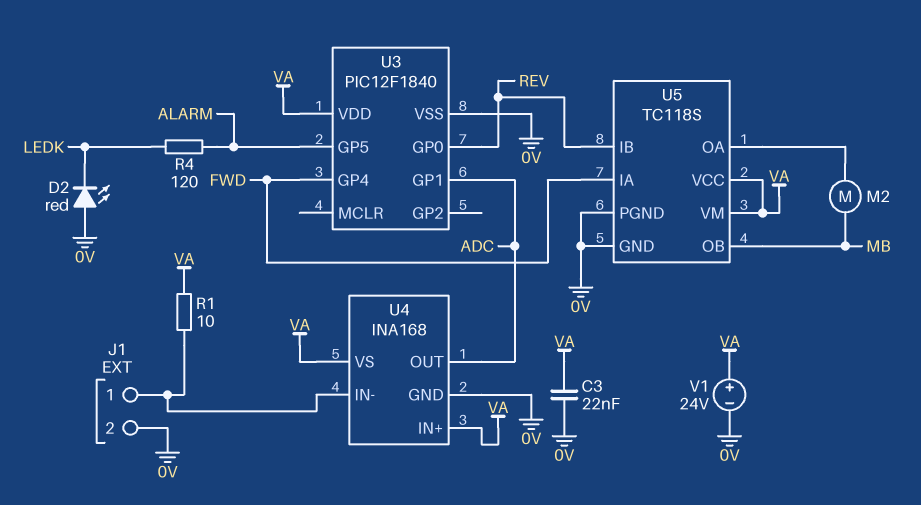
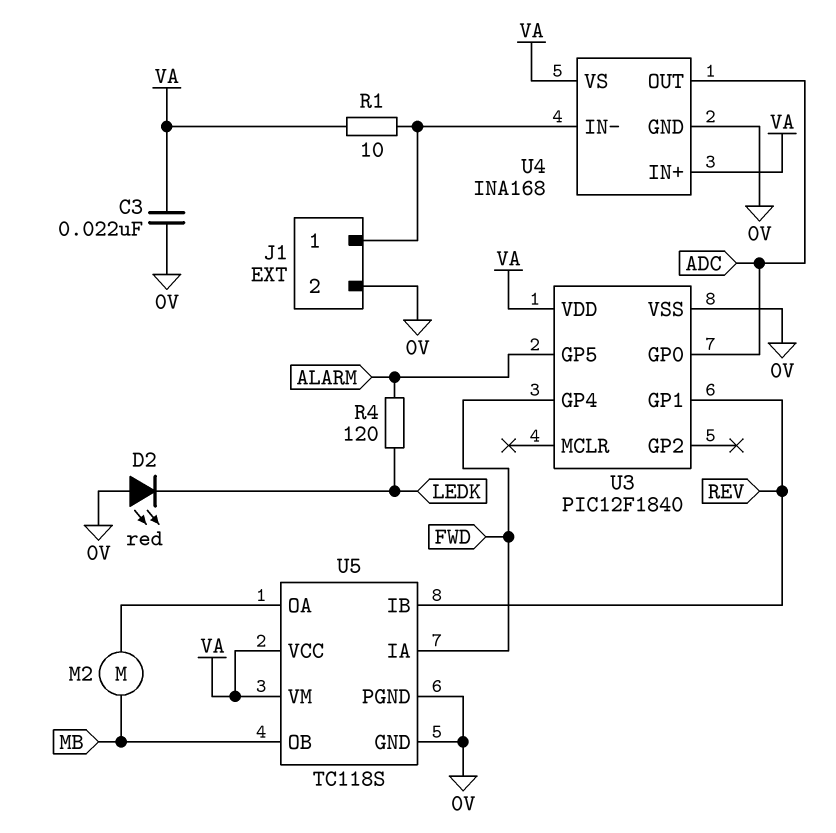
U3 pin GP0: REV -> ADC
U3 pin GP1: ADC -> REV
V1: 24V (plus VA, minus 0V) -> none

